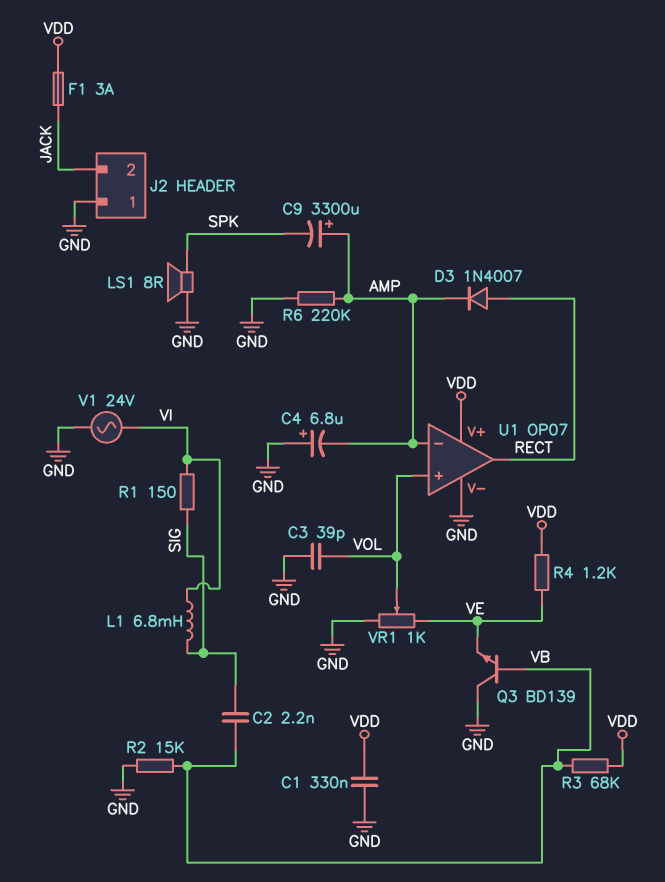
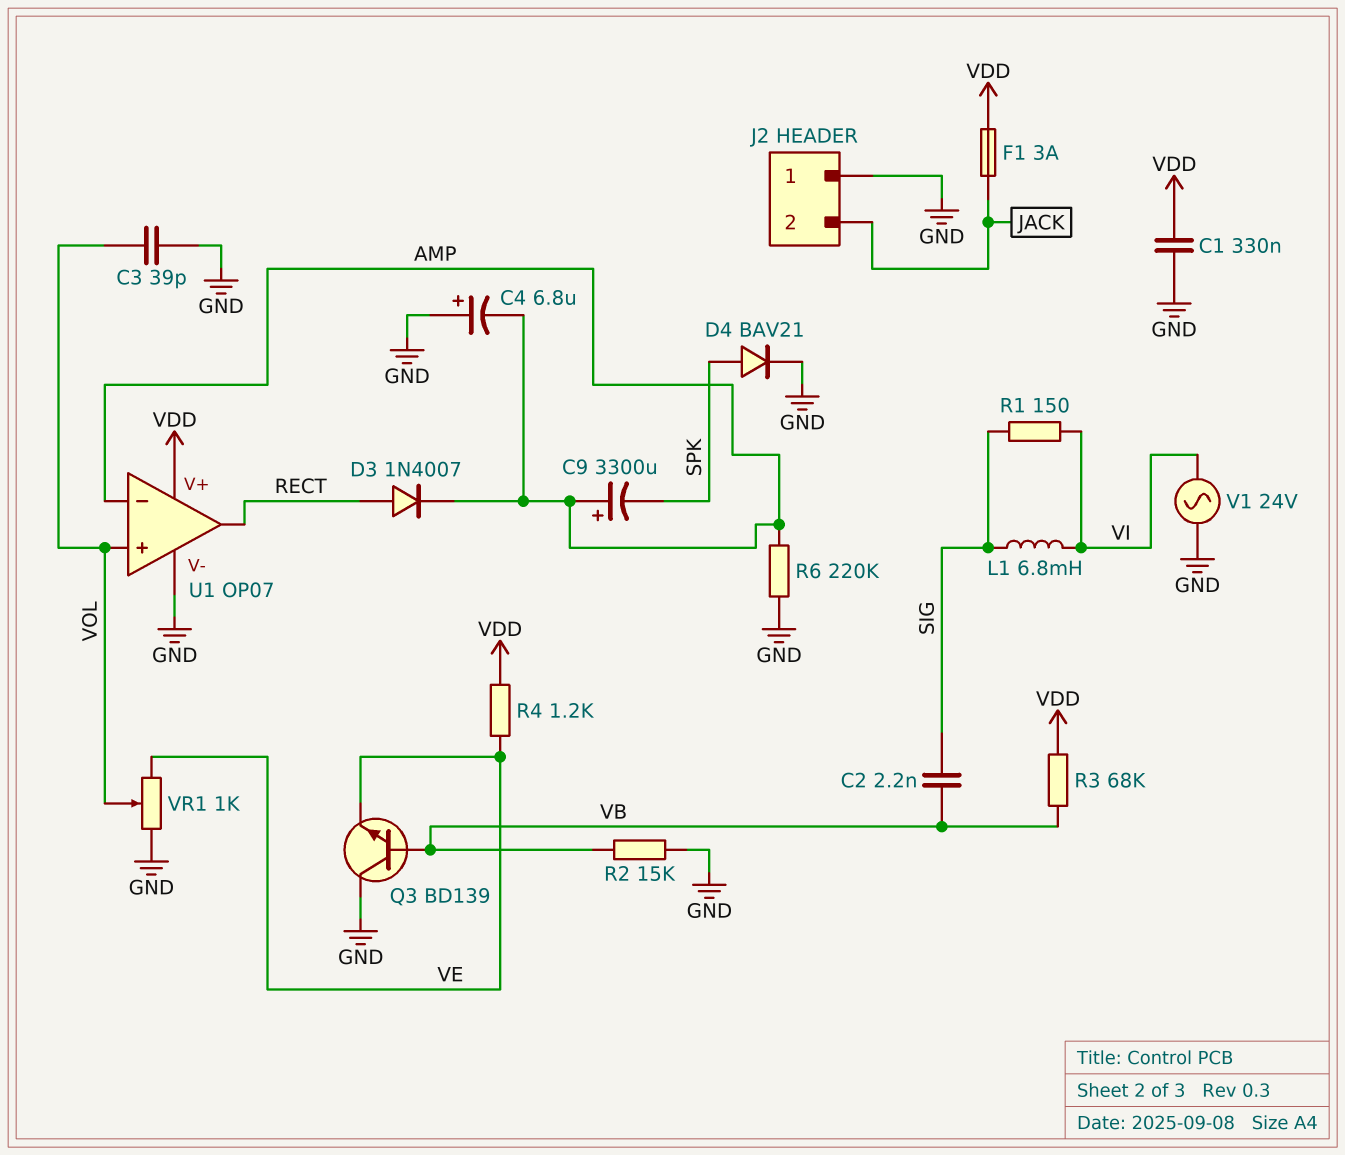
D4: none -> diode BAV21 (A SPK, K GND)
LS1: speaker 8R (GND, SPK) -> none

